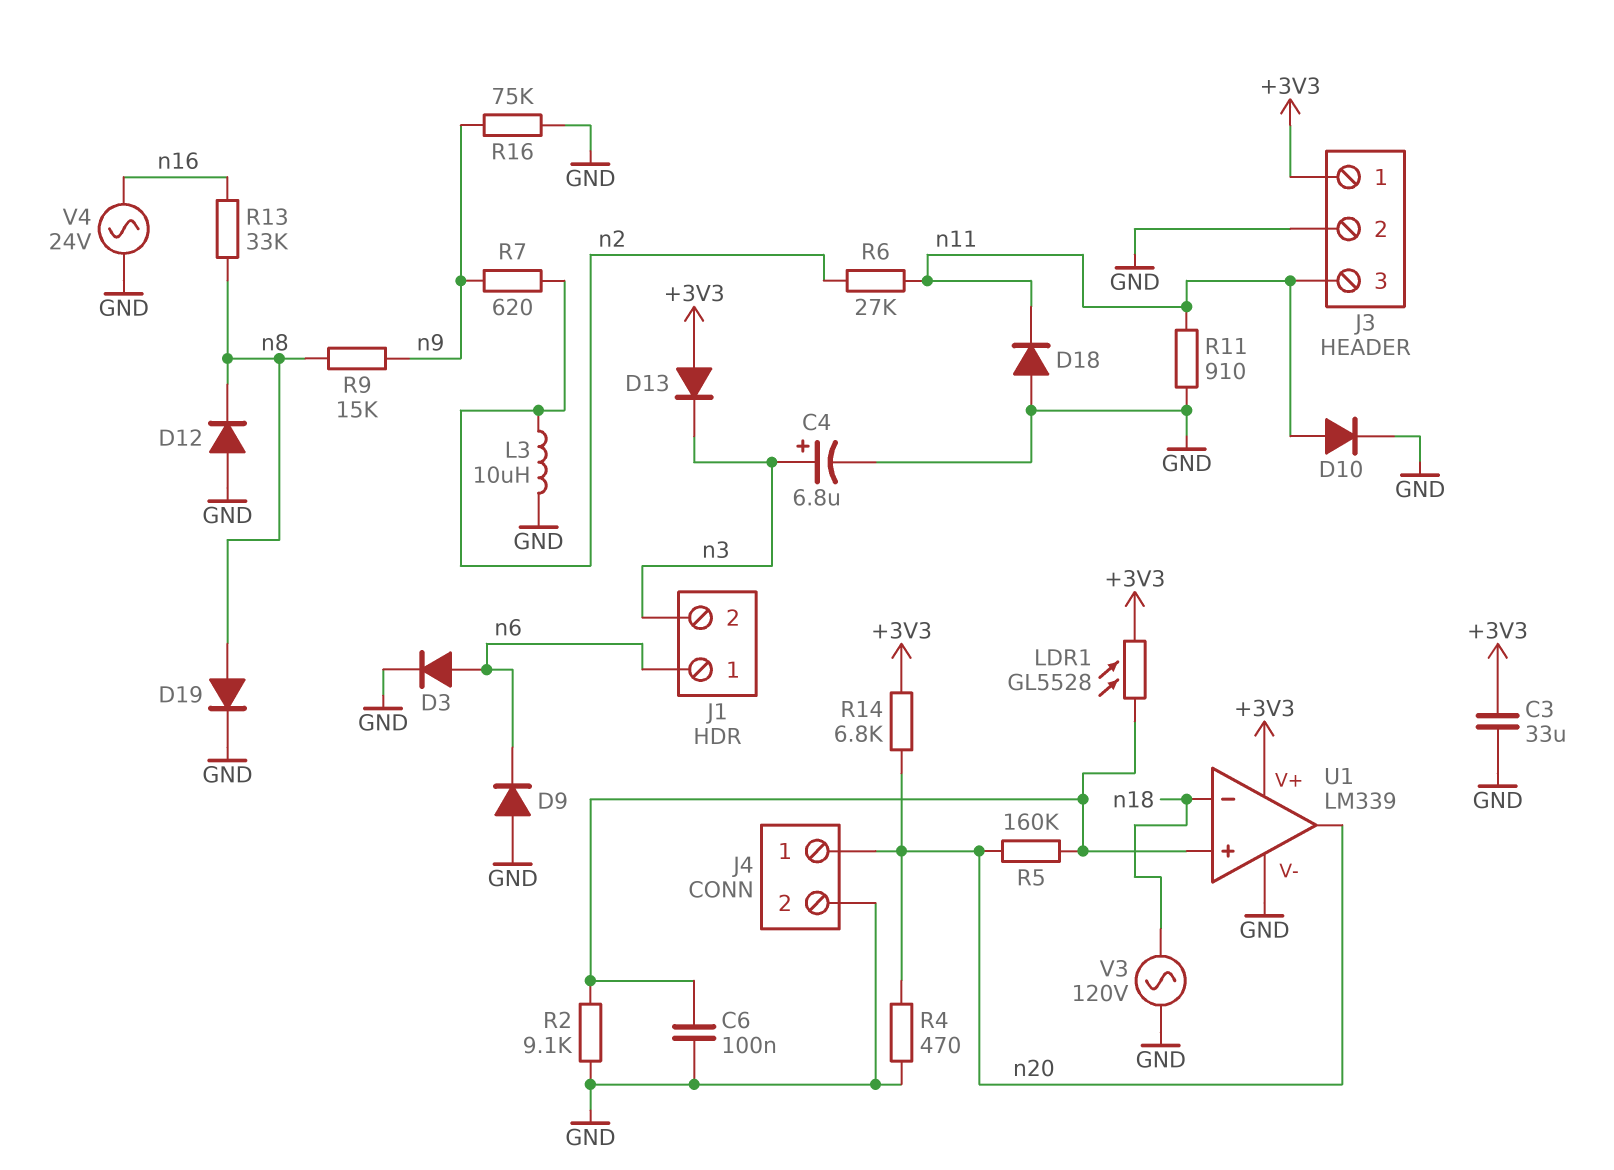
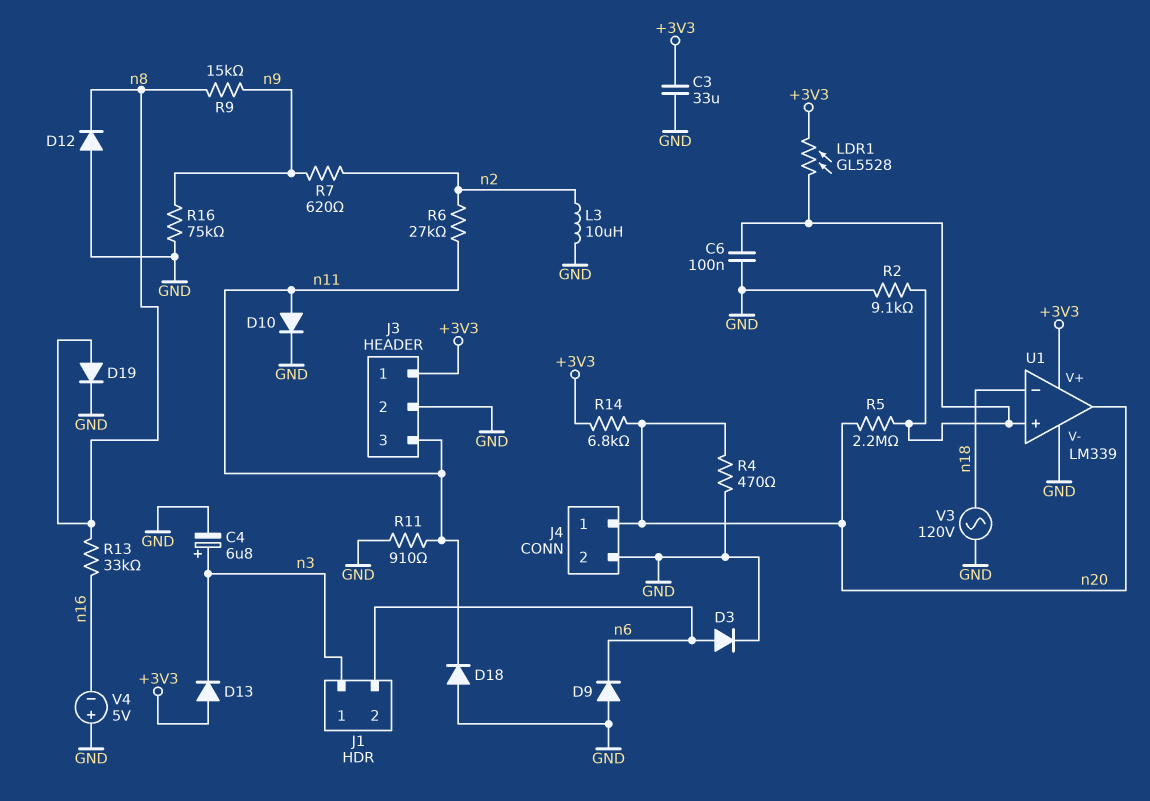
J1 pin 1: n6 -> n3
J1 pin 2: n3 -> n6
R5: 160k (U1/in+, n20) -> 2.2M (U1/in+, n20)
V4: AC 24V (GND, n16) -> 5V (plus GND, minus n16)

